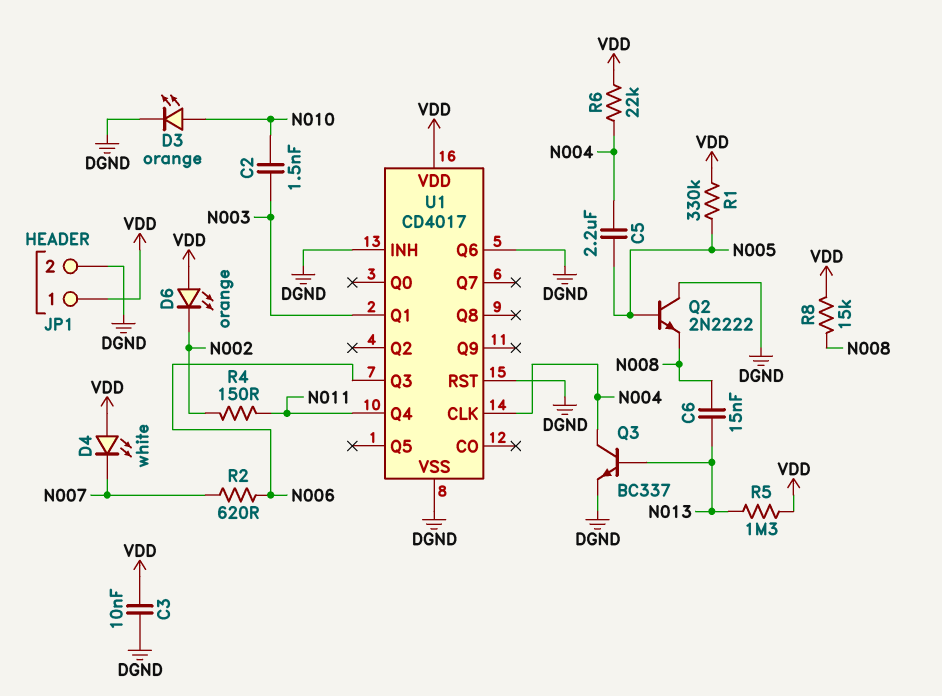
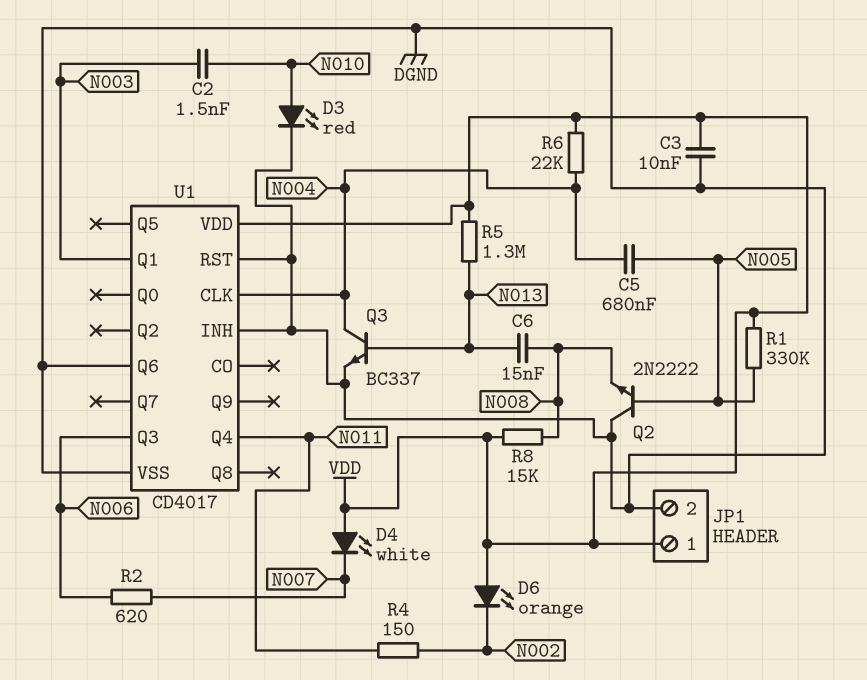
C5: 2.2uF (N004, N005) -> 680nF (N004, N005)
D3: LED orange (A N010, K DGND) -> LED red (A N010, K DGND)

